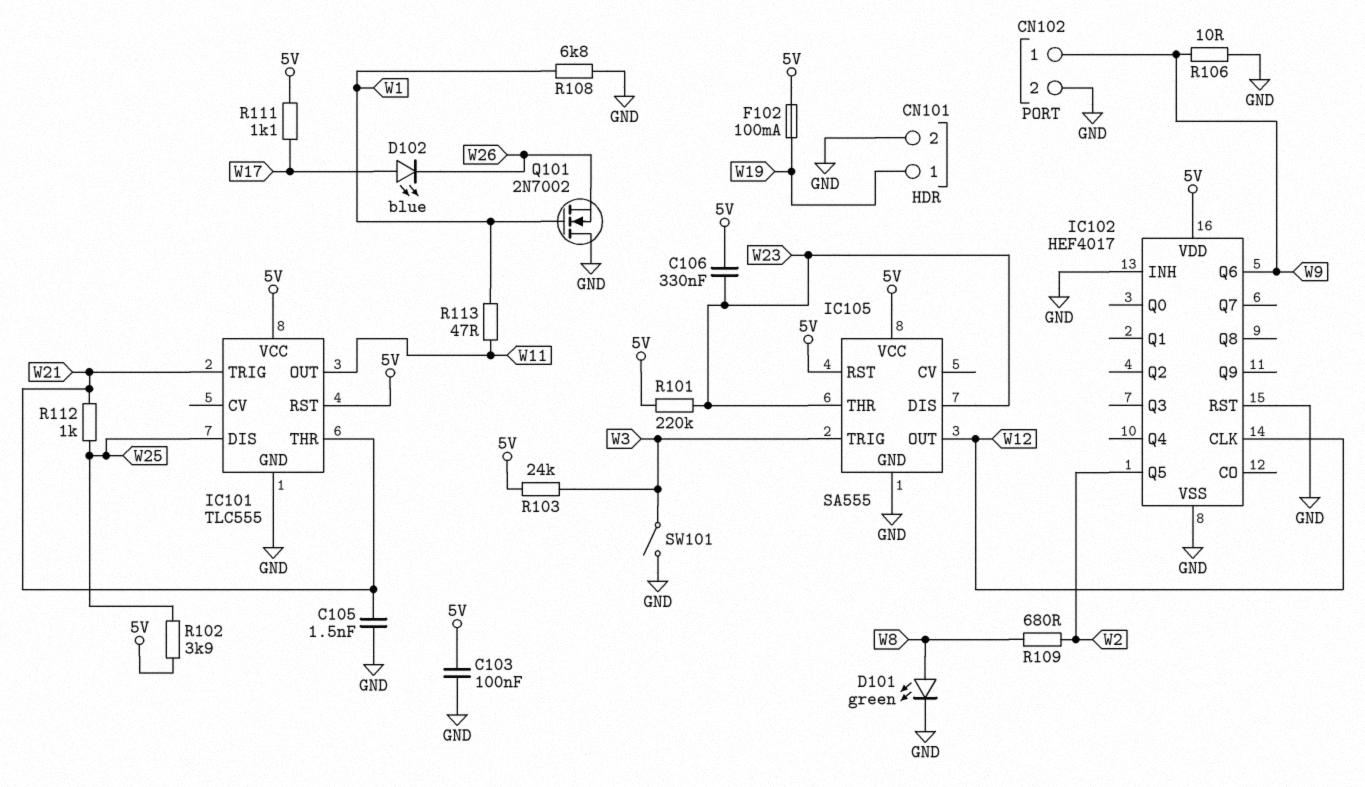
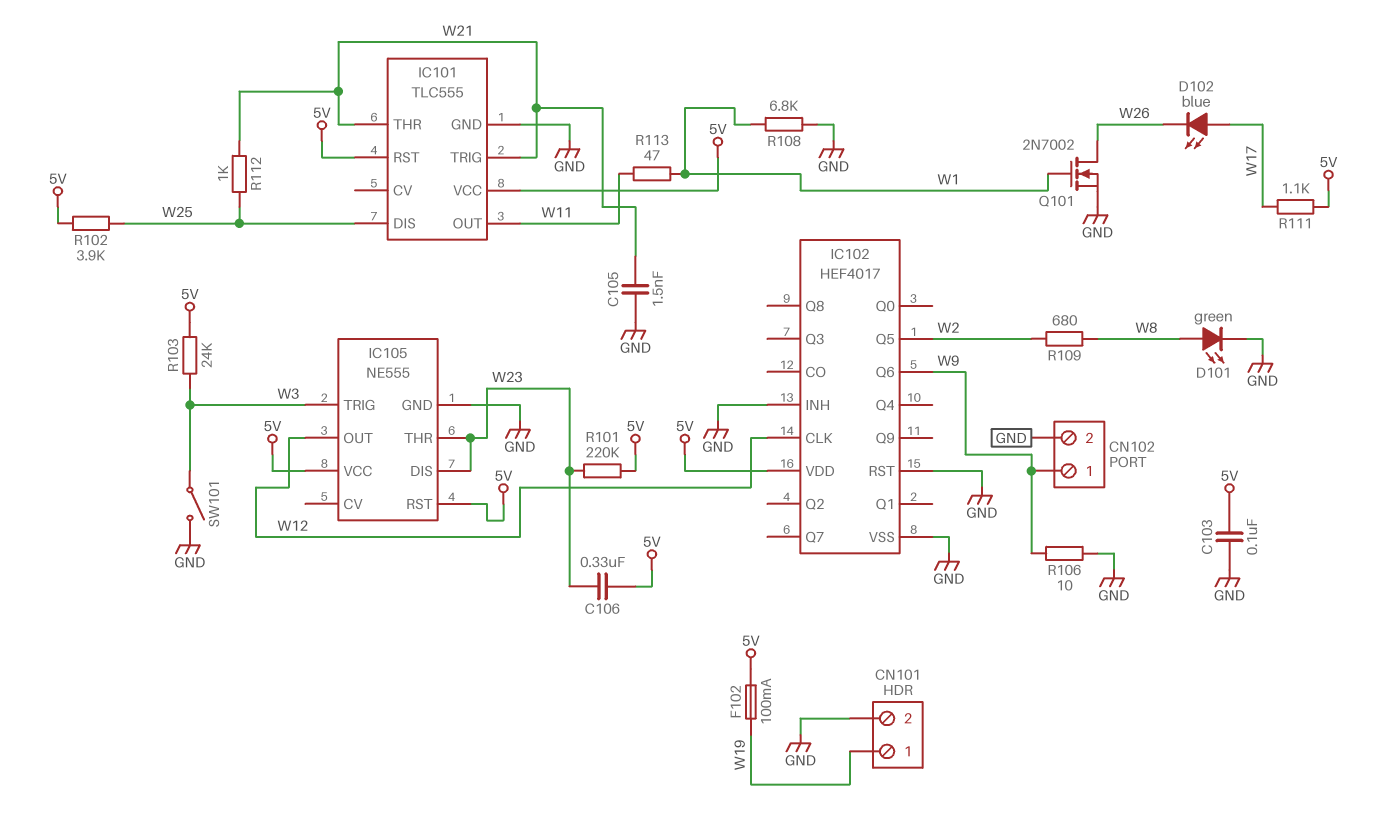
IC105: SA555 -> NE555
Q101: NMOS 2N7002 (G W1, D GND, S W26) -> NMOS 2N7002 (G W1, D W26, S GND)

